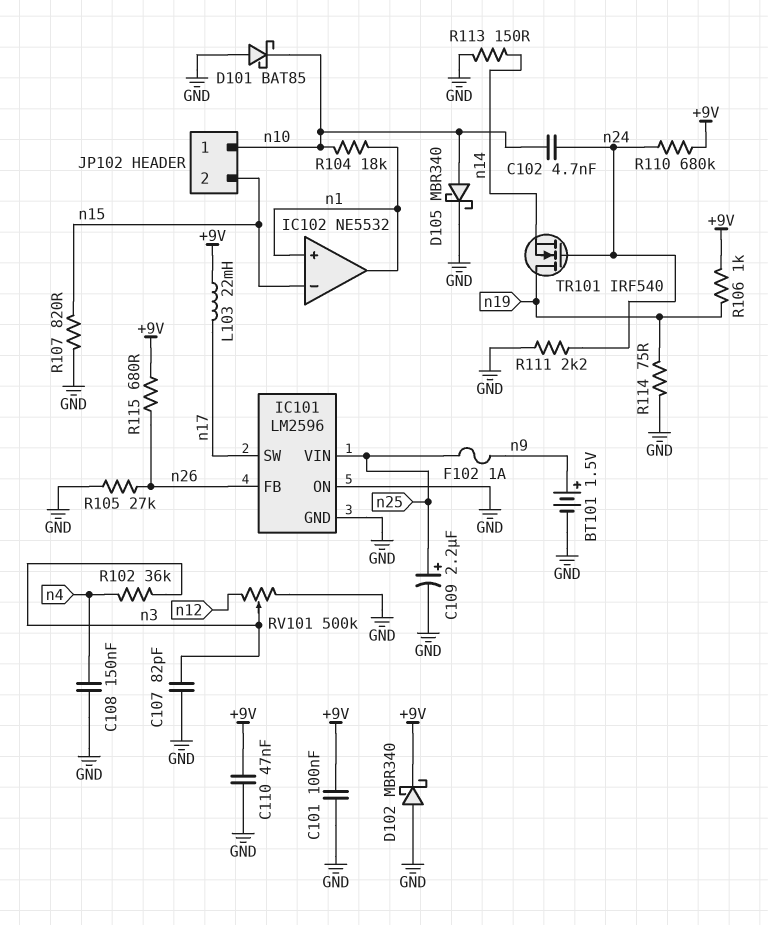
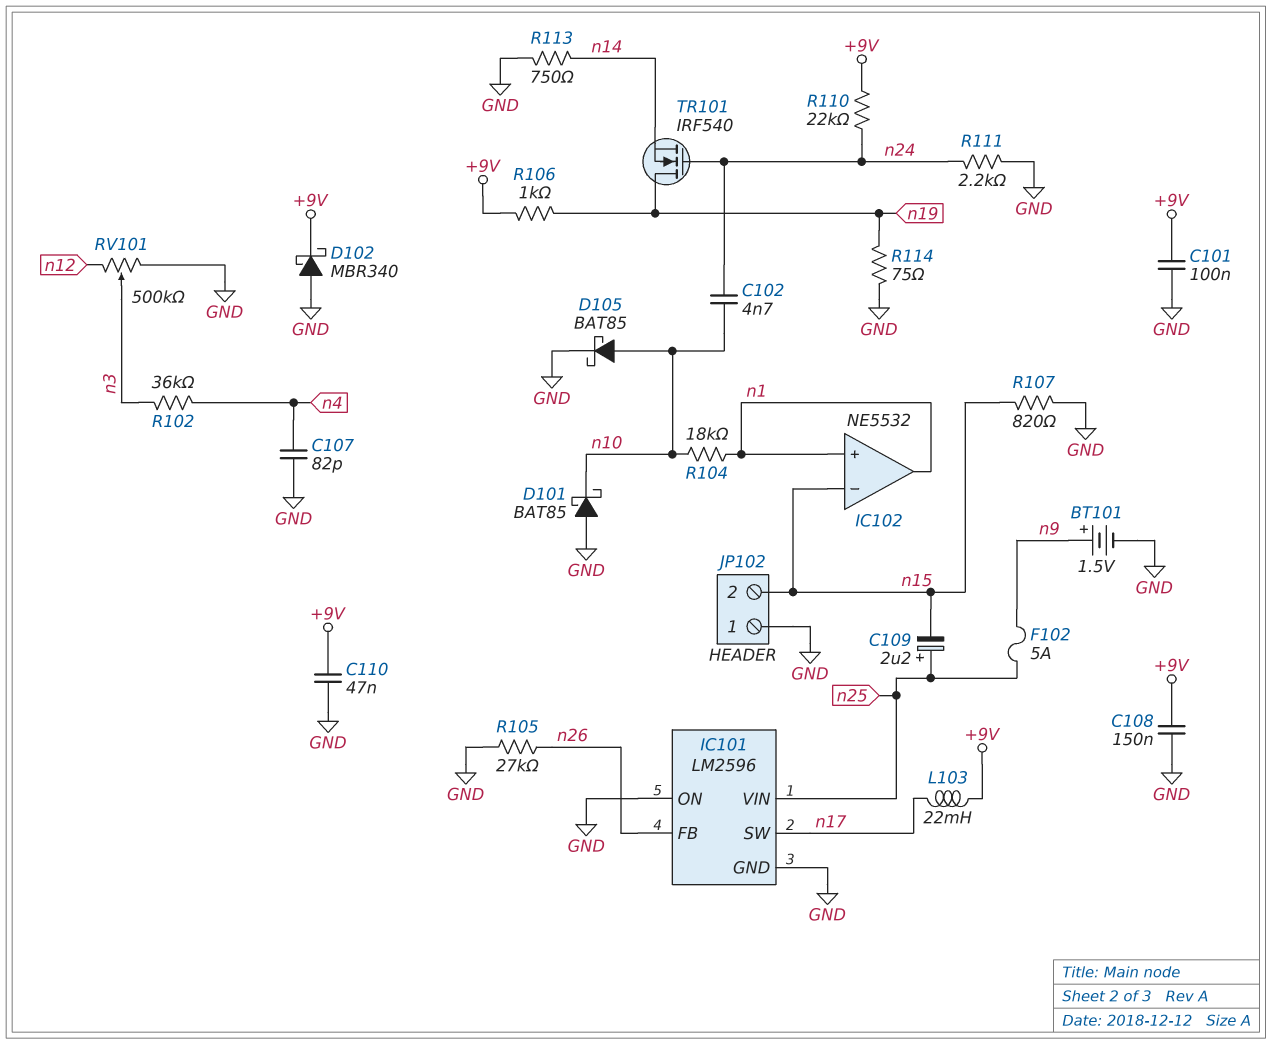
C107: 82pF (GND, n3) -> 82pF (GND, n4)
C108: 150nF (GND, n4) -> 150nF (+9V, GND)
C109: 2.2uF (plus n25, minus GND) -> 2.2uF (plus n25, minus n15)
D105: schottky MBR340 (A n10, K GND) -> schottky BAT85 (A n10, K GND)
F102: 1A (n9, n25) -> 5A (n9, n25)
JP102 pin 1: n10 -> GND
R110: 680k (+9V, n24) -> 22k (+9V, n24)
R113: 150 (GND, n14) -> 750 (GND, n14)
R115: 680 (+9V, n26) -> none

